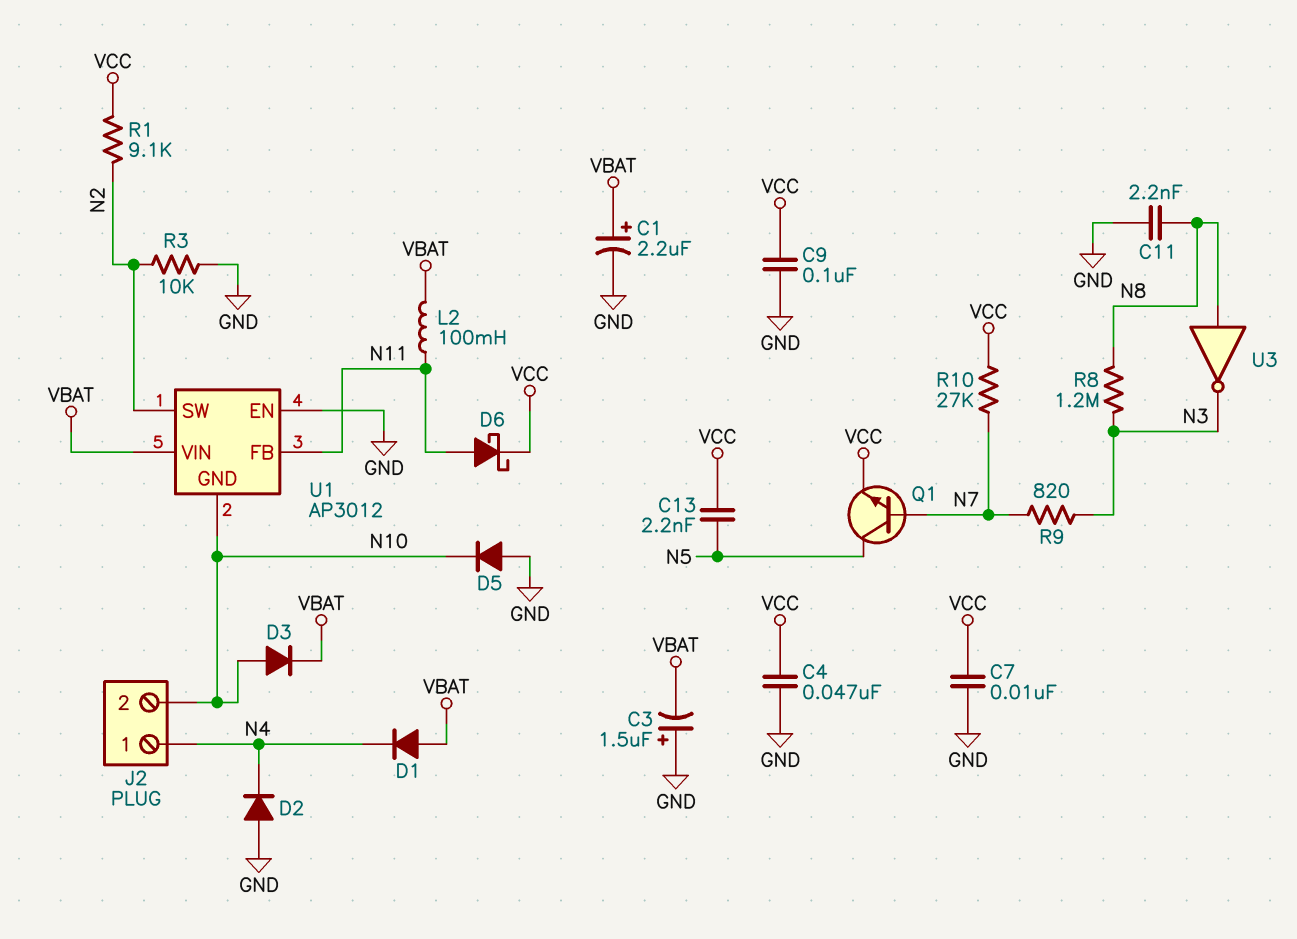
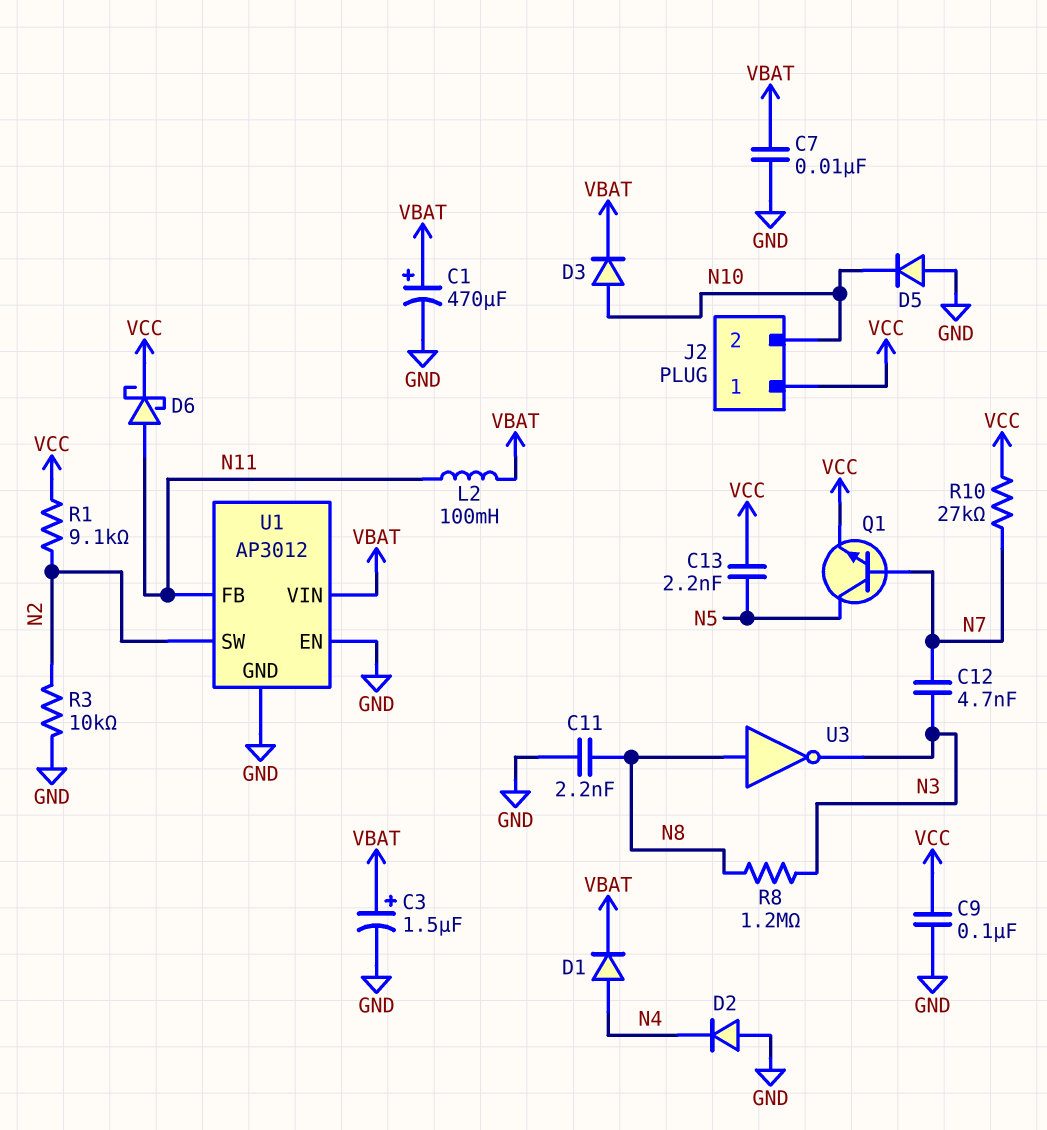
C1: 2.2uF (plus VBAT, minus GND) -> 470uF (plus VBAT, minus GND)
C3: 1.5uF (plus GND, minus VBAT) -> 1.5uF (plus VBAT, minus GND)
C4: 47nF (GND, VCC) -> none
C7: 10nF (GND, VCC) -> 10nF (GND, VBAT)
C12: none -> 4.7nF (N3, N7)
D1: diode (A VBAT, K N4) -> diode (A N4, K VBAT)
J2 pin 1: N4 -> VCC
R9: 820 (N3, N7) -> none
U1 pin GND: N10 -> GND

